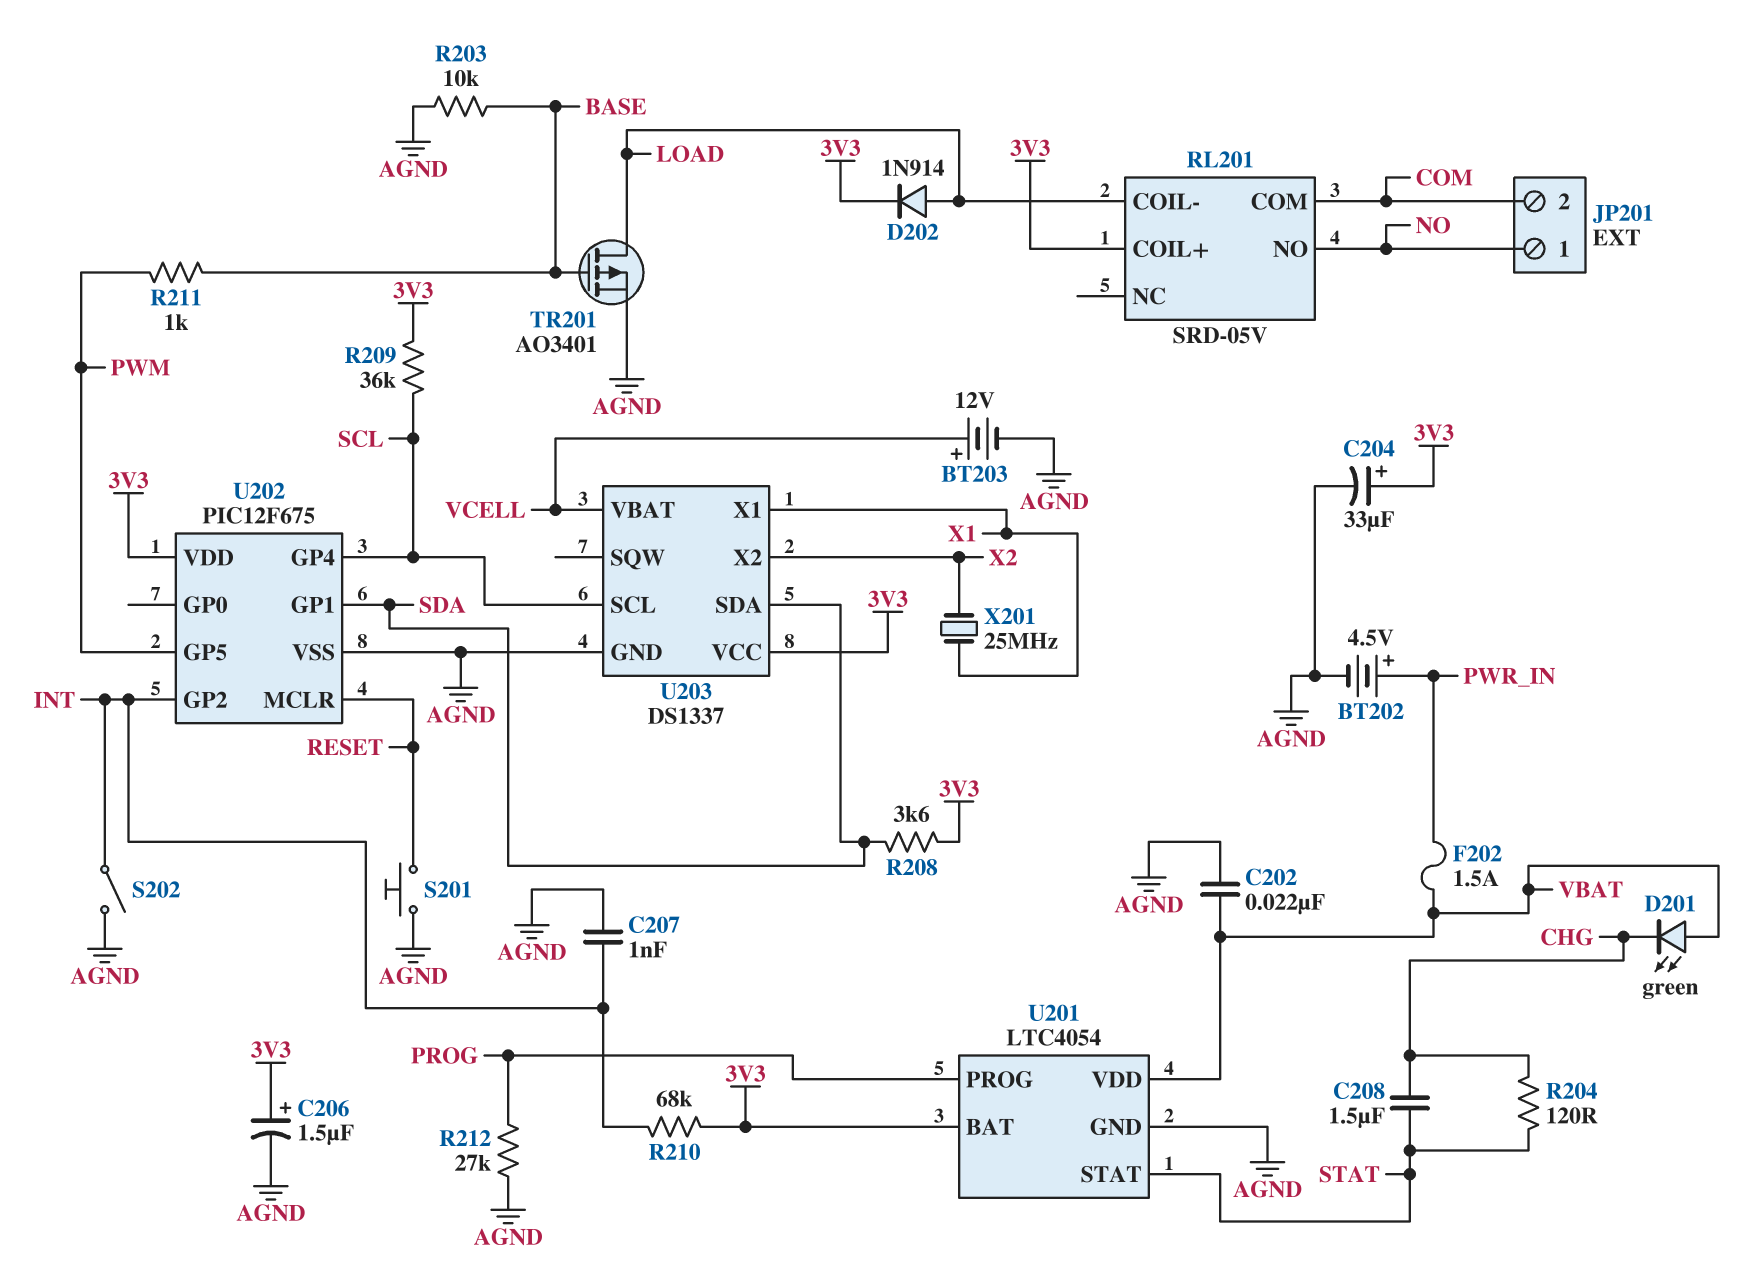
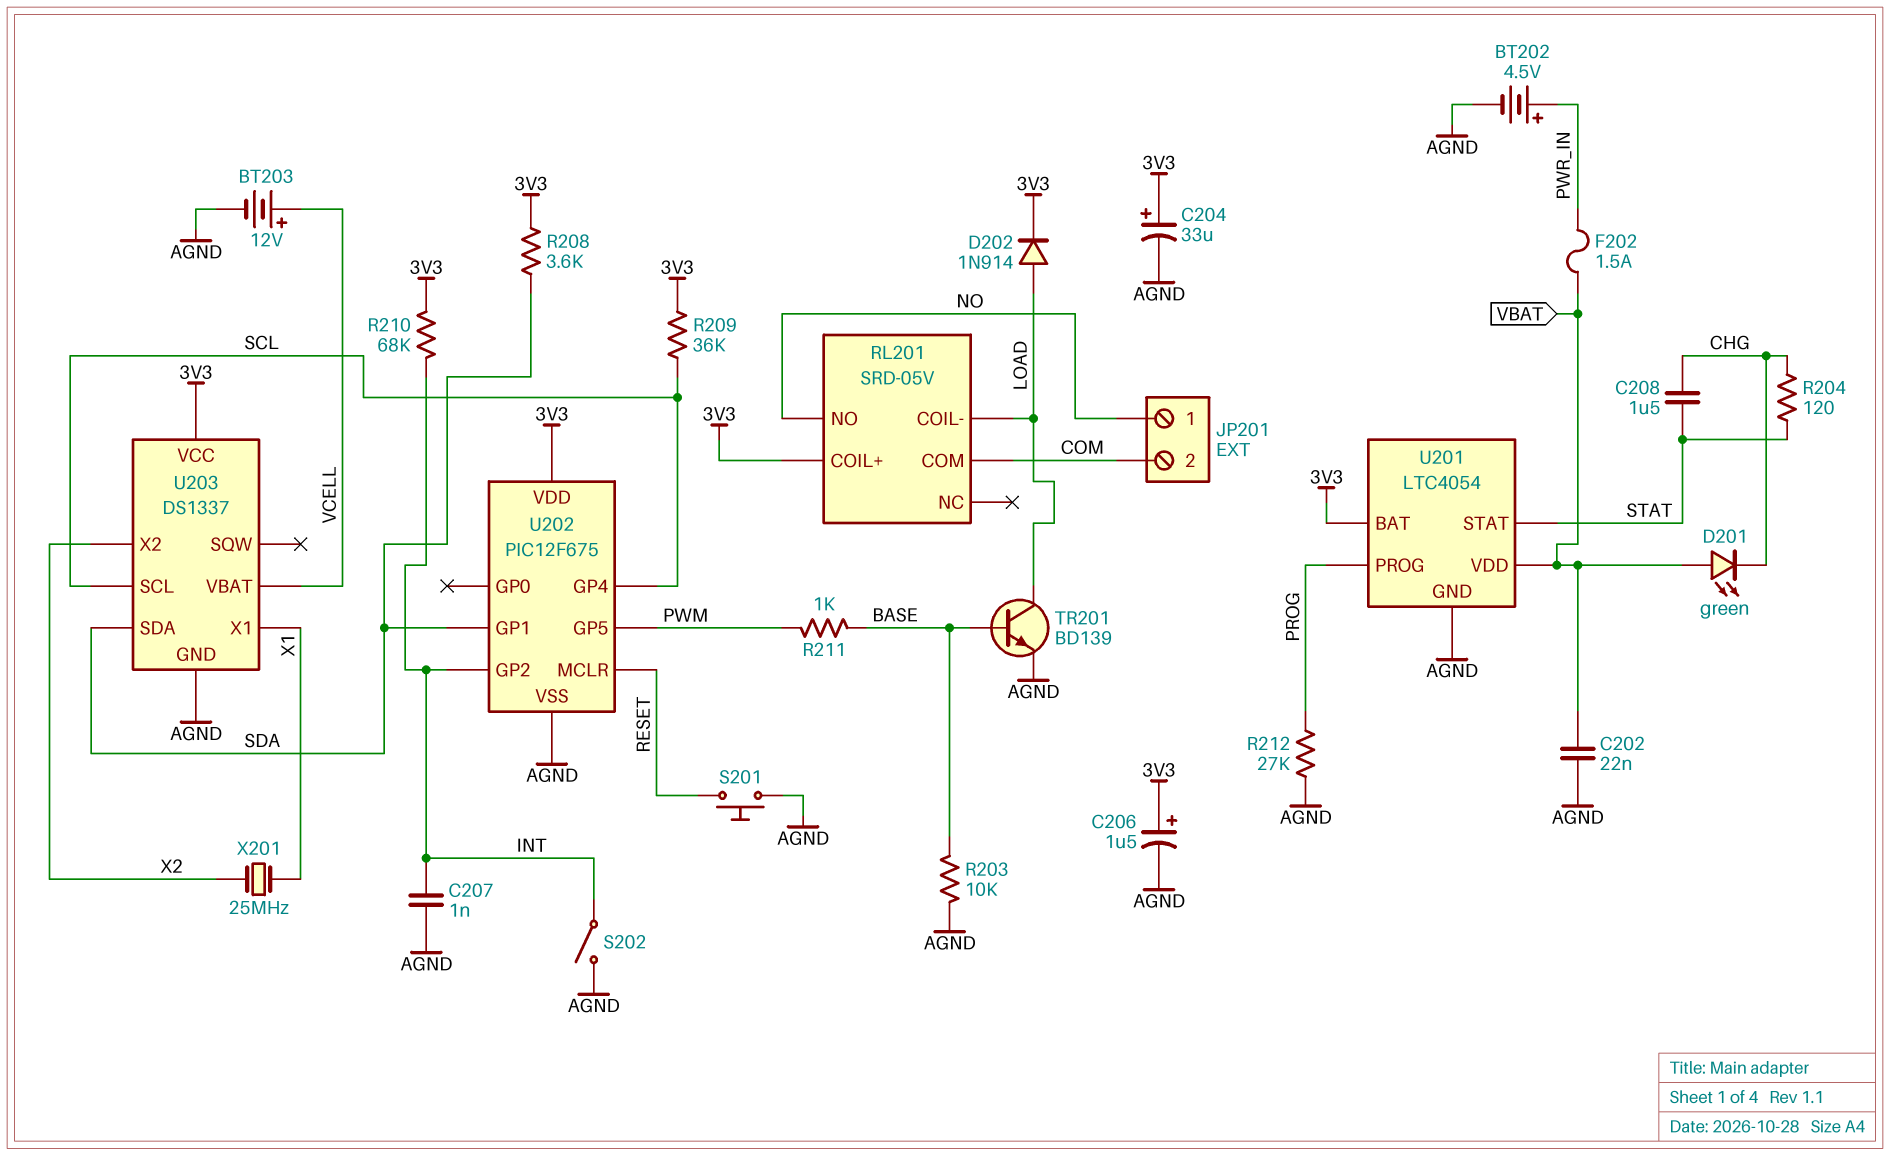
TR201: PMOS AO3401 (G BASE, D LOAD, S AGND) -> NPN BD139 (B BASE, C LOAD, E AGND)

